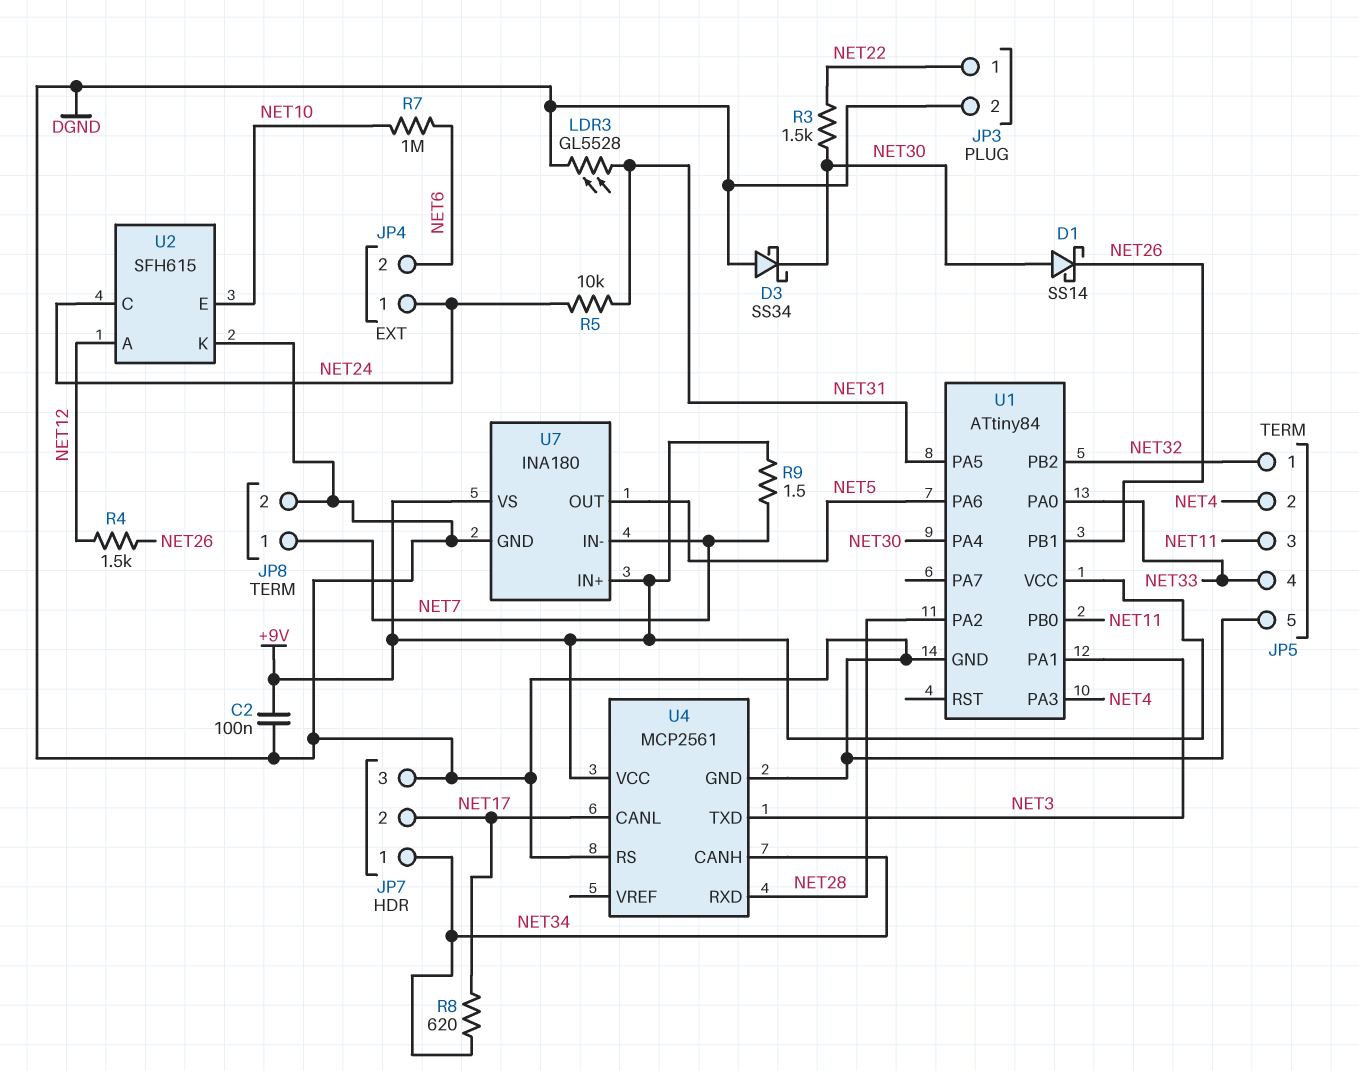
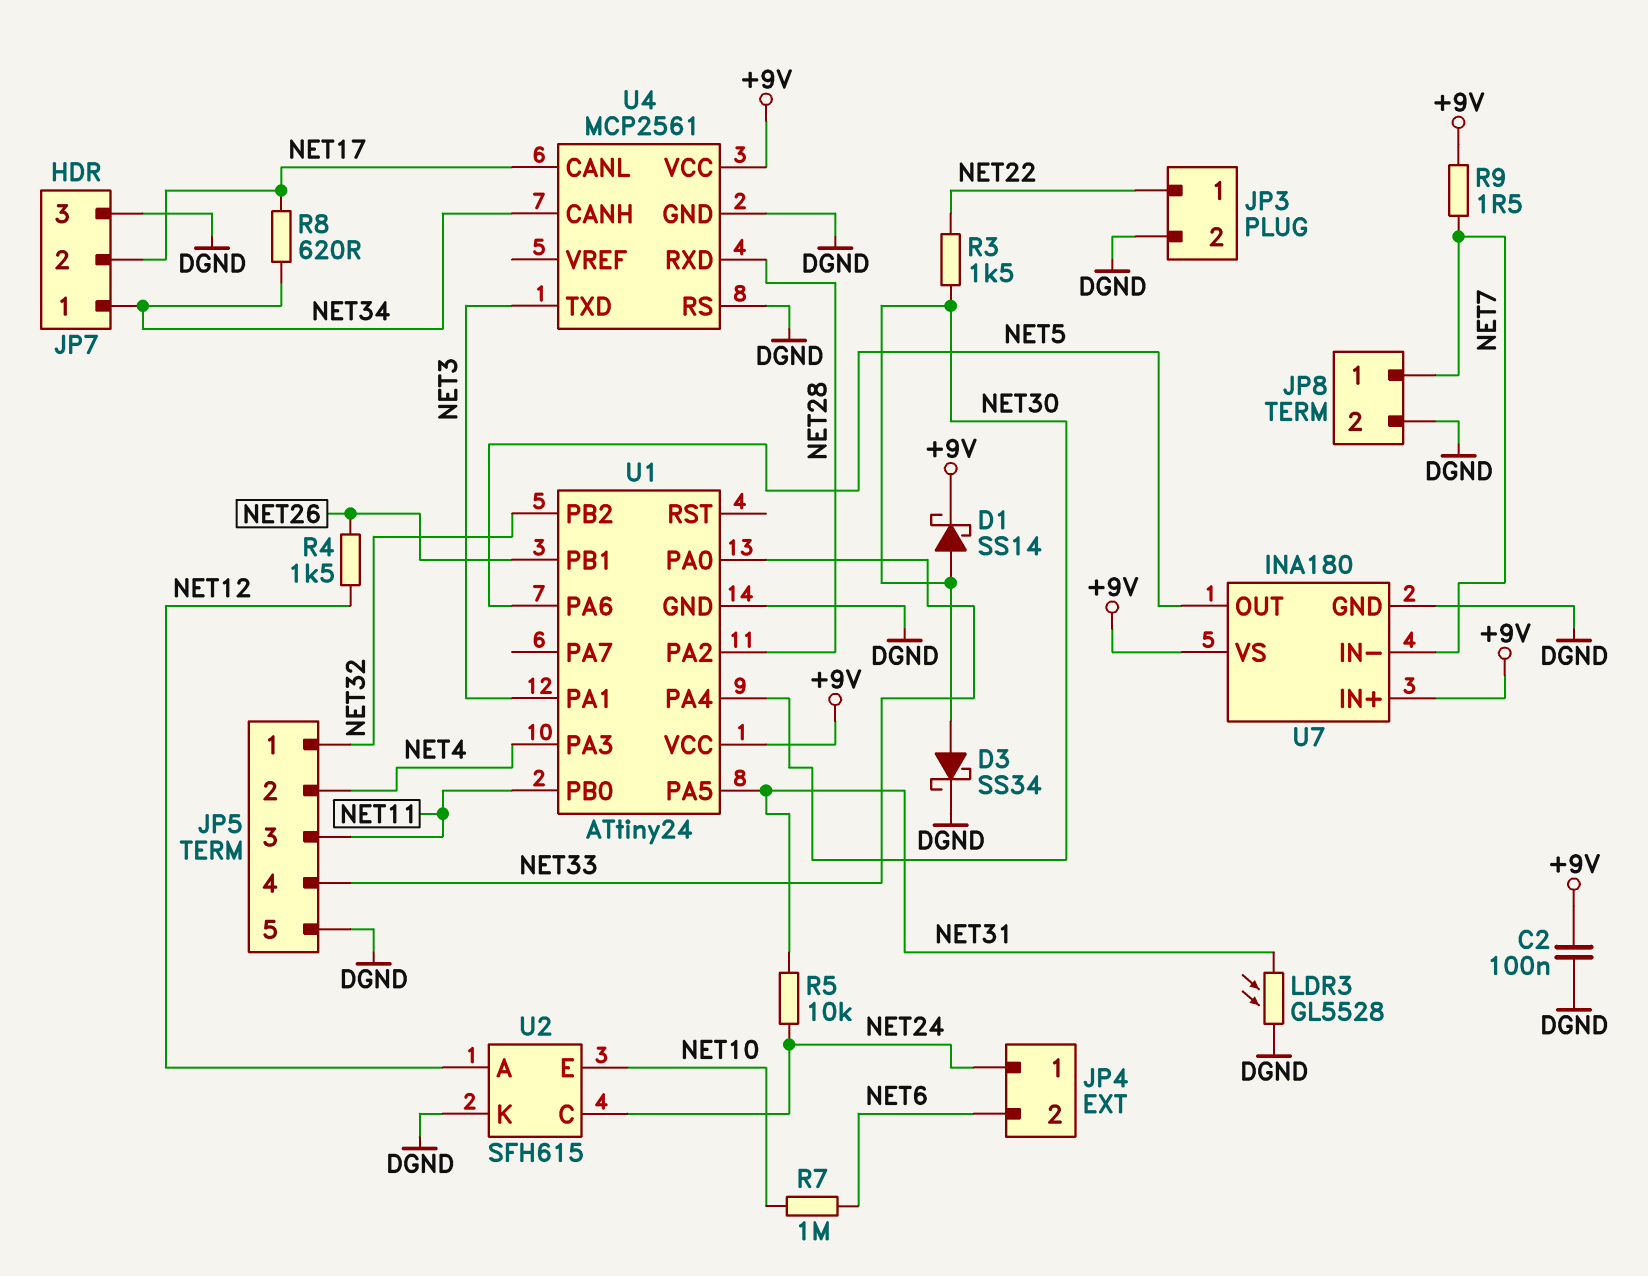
D1: schottky SS14 (A NET30, K NET26) -> schottky SS14 (A NET30, K +9V)
D3: schottky SS34 (A DGND, K NET30) -> schottky SS34 (A NET30, K DGND)
U1: ATtiny84 -> ATtiny24

